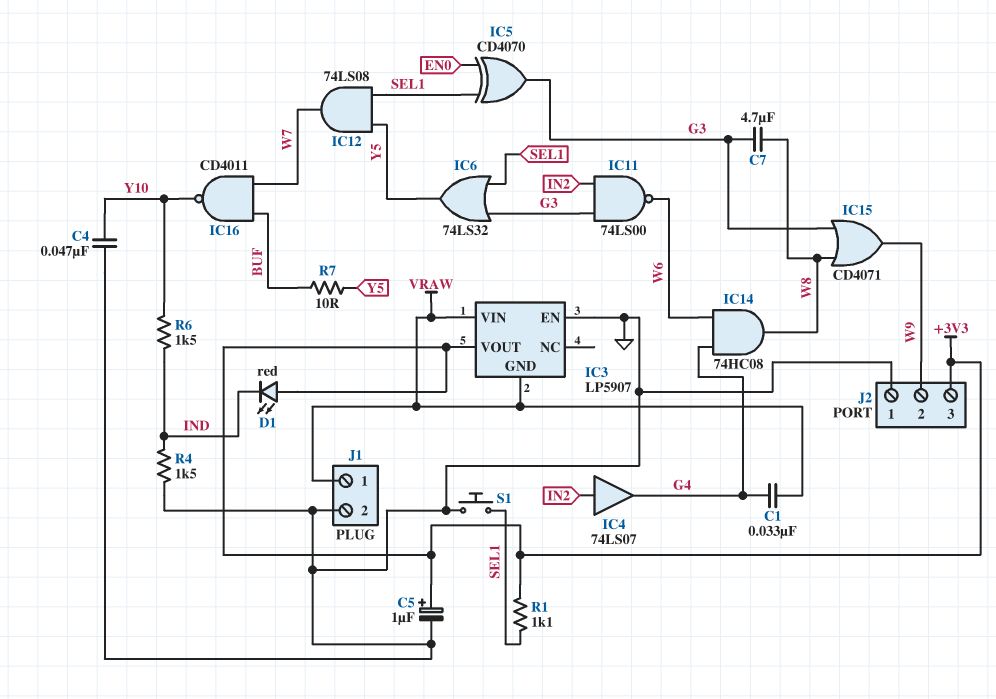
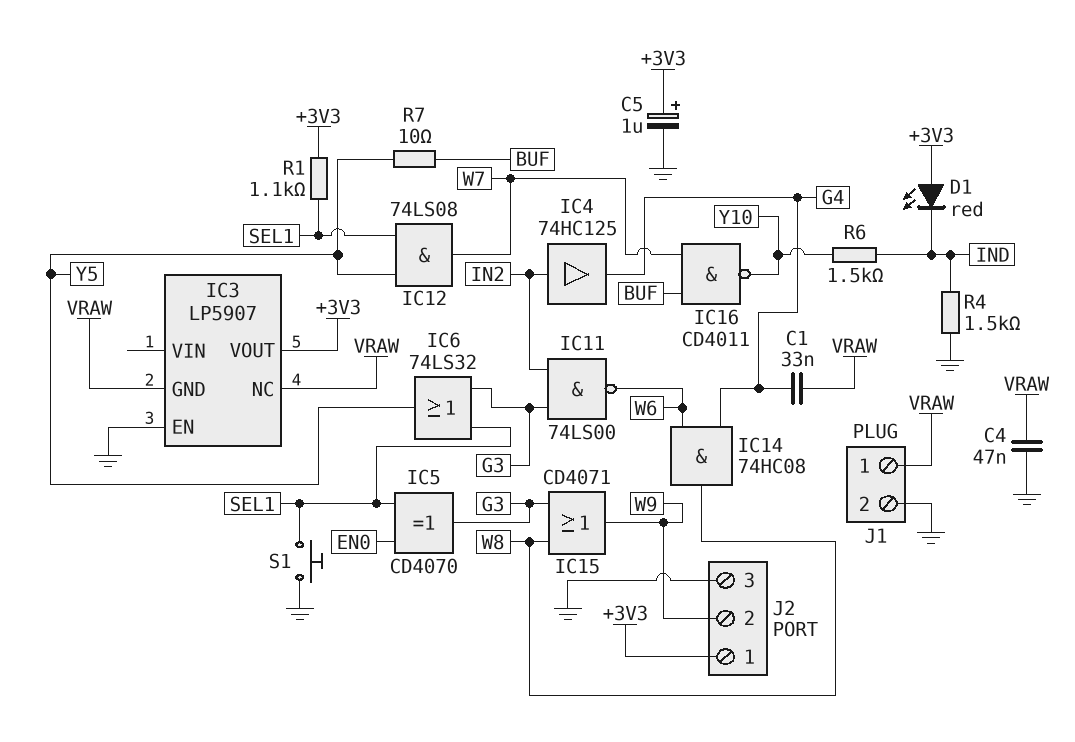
C4: 47nF (GND, Y10) -> 47nF (GND, VRAW)
C7: 4.7uF (G3, W8) -> none
IC3 pin NC: none -> VRAW
IC3 pin VIN: VRAW -> none
IC4: buffer 74LS07 (in IN2, out G4) -> buffer 74HC125 (in IN2, out G4)
J2 pin 1: GND -> +3V3
J2 pin 3: +3V3 -> GND

